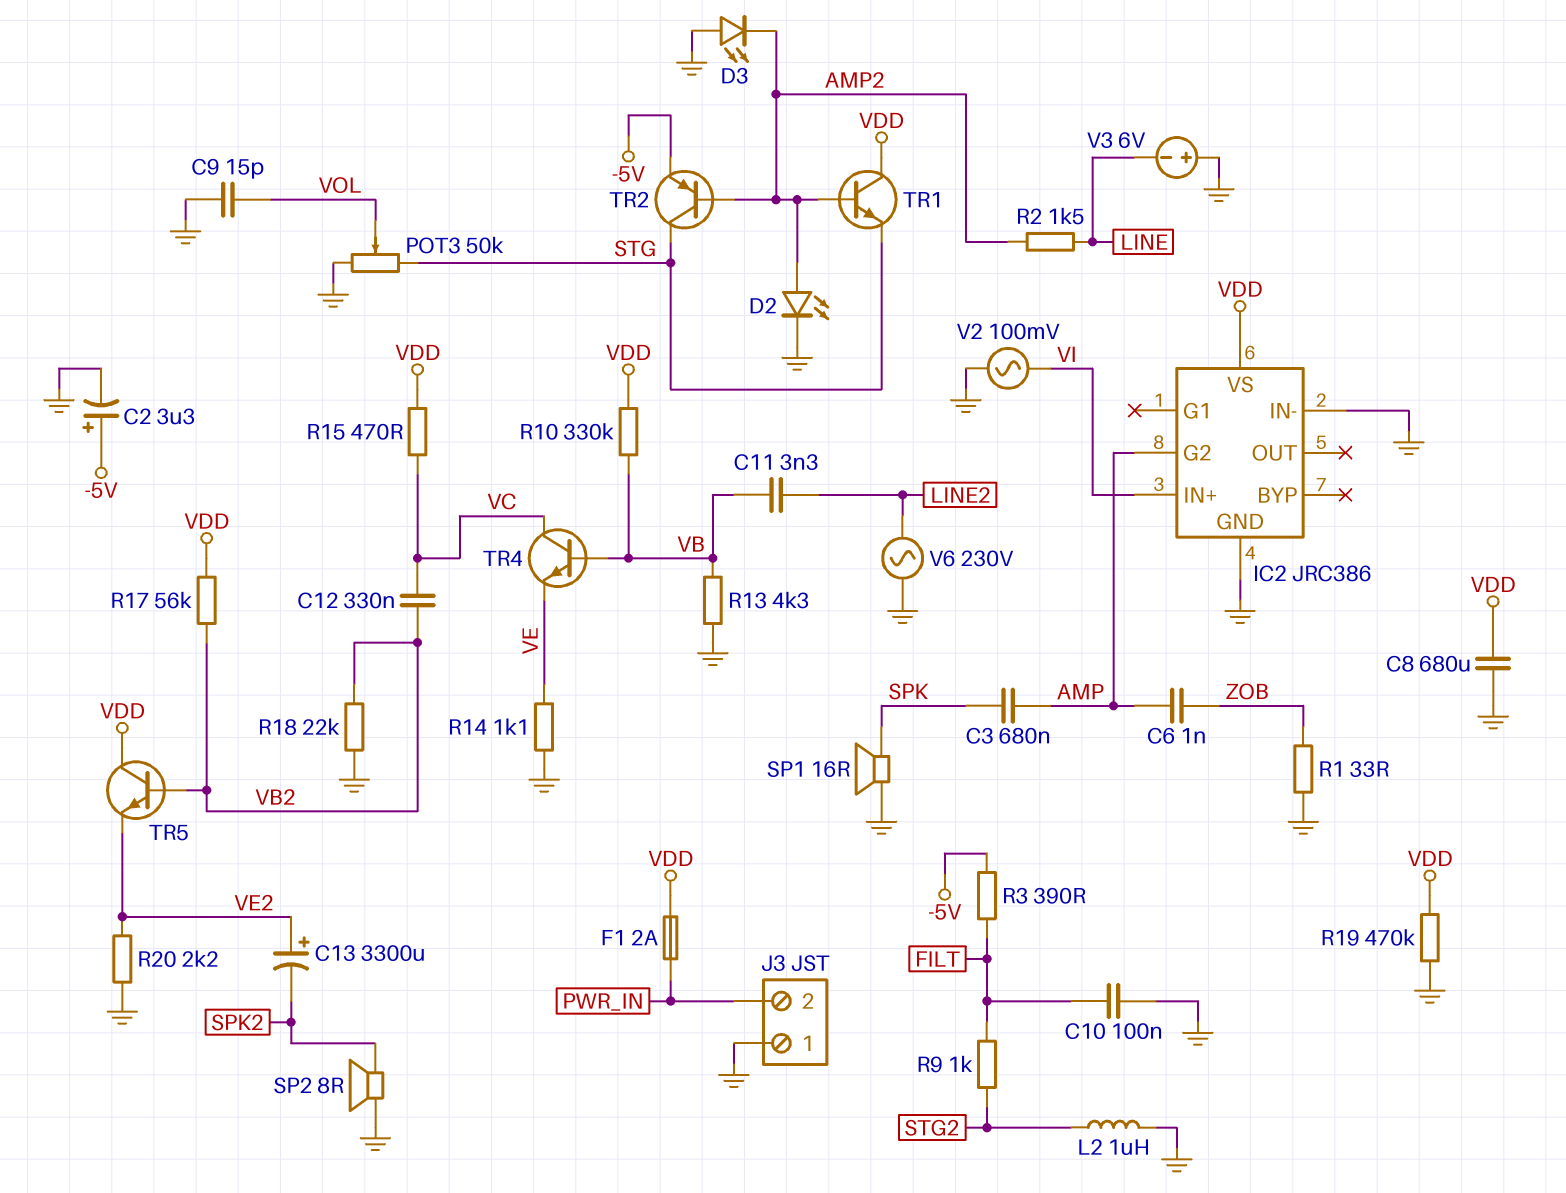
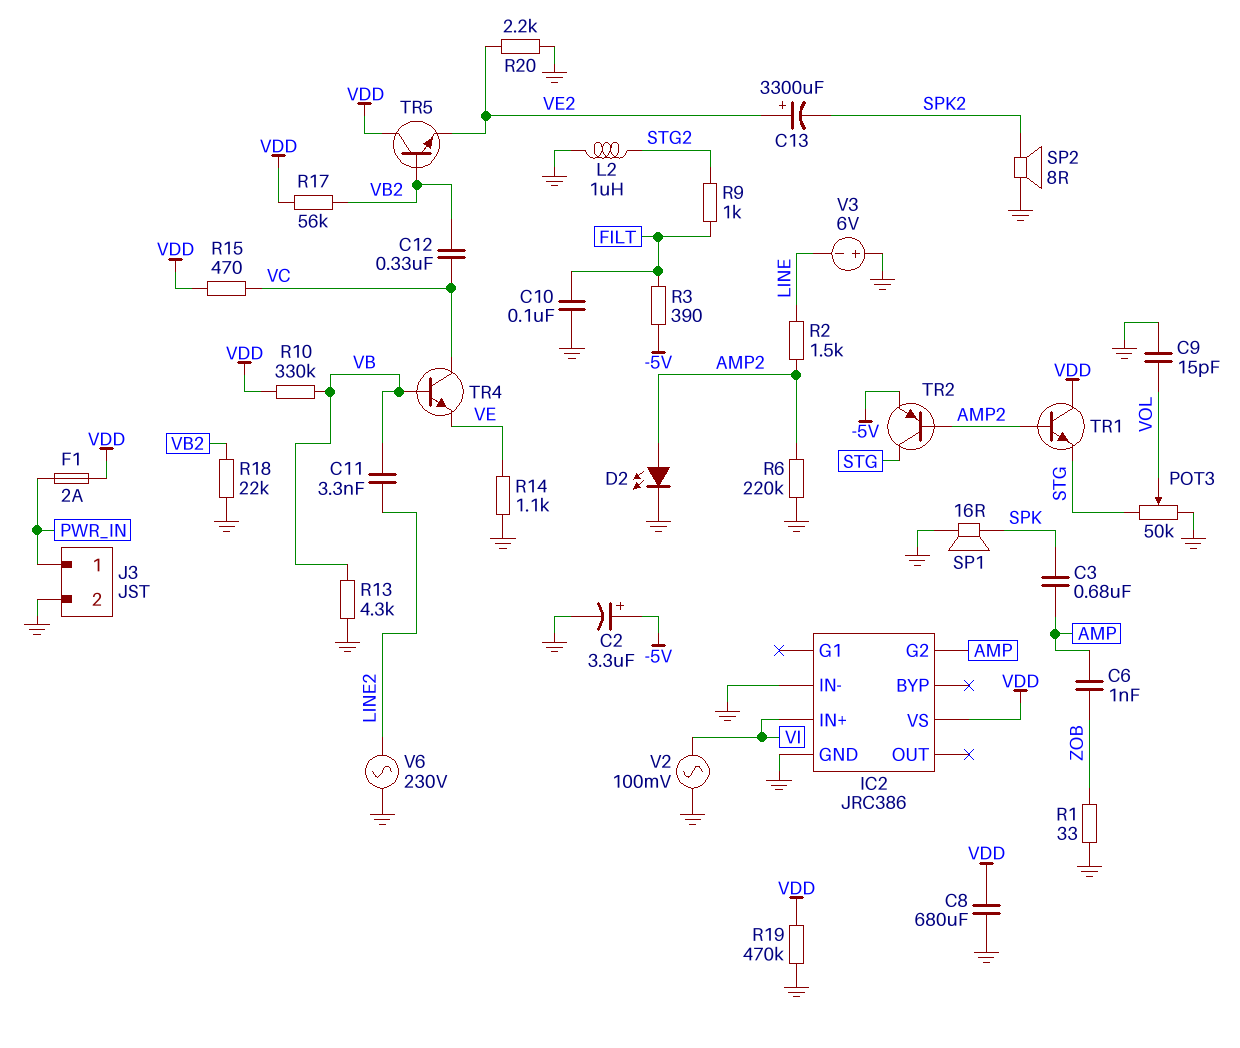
D3: LED (A GND, K AMP2) -> none
J3 pin 1: GND -> PWR_IN
J3 pin 2: PWR_IN -> GND
R6: none -> 220k (AMP2, GND)

